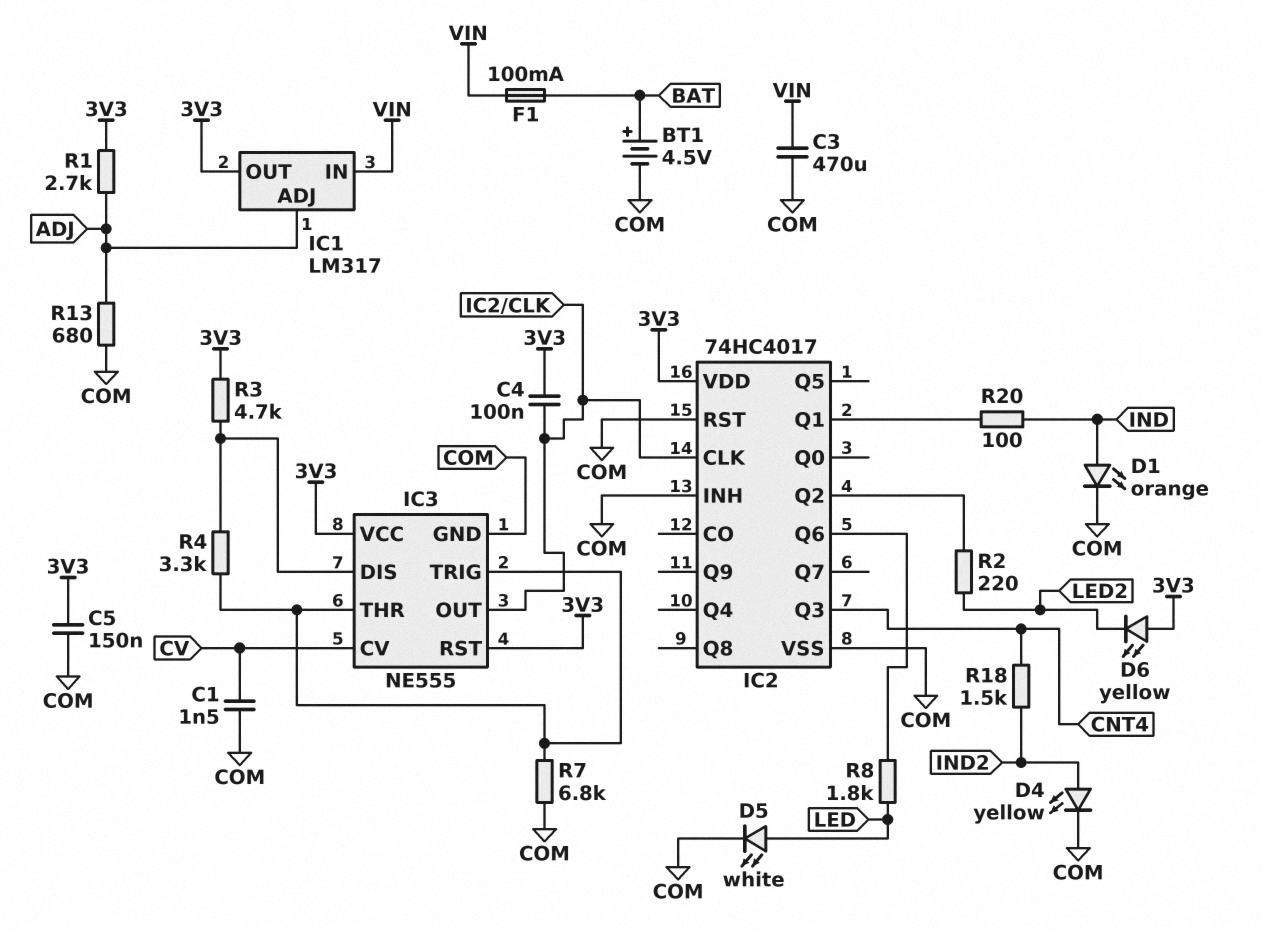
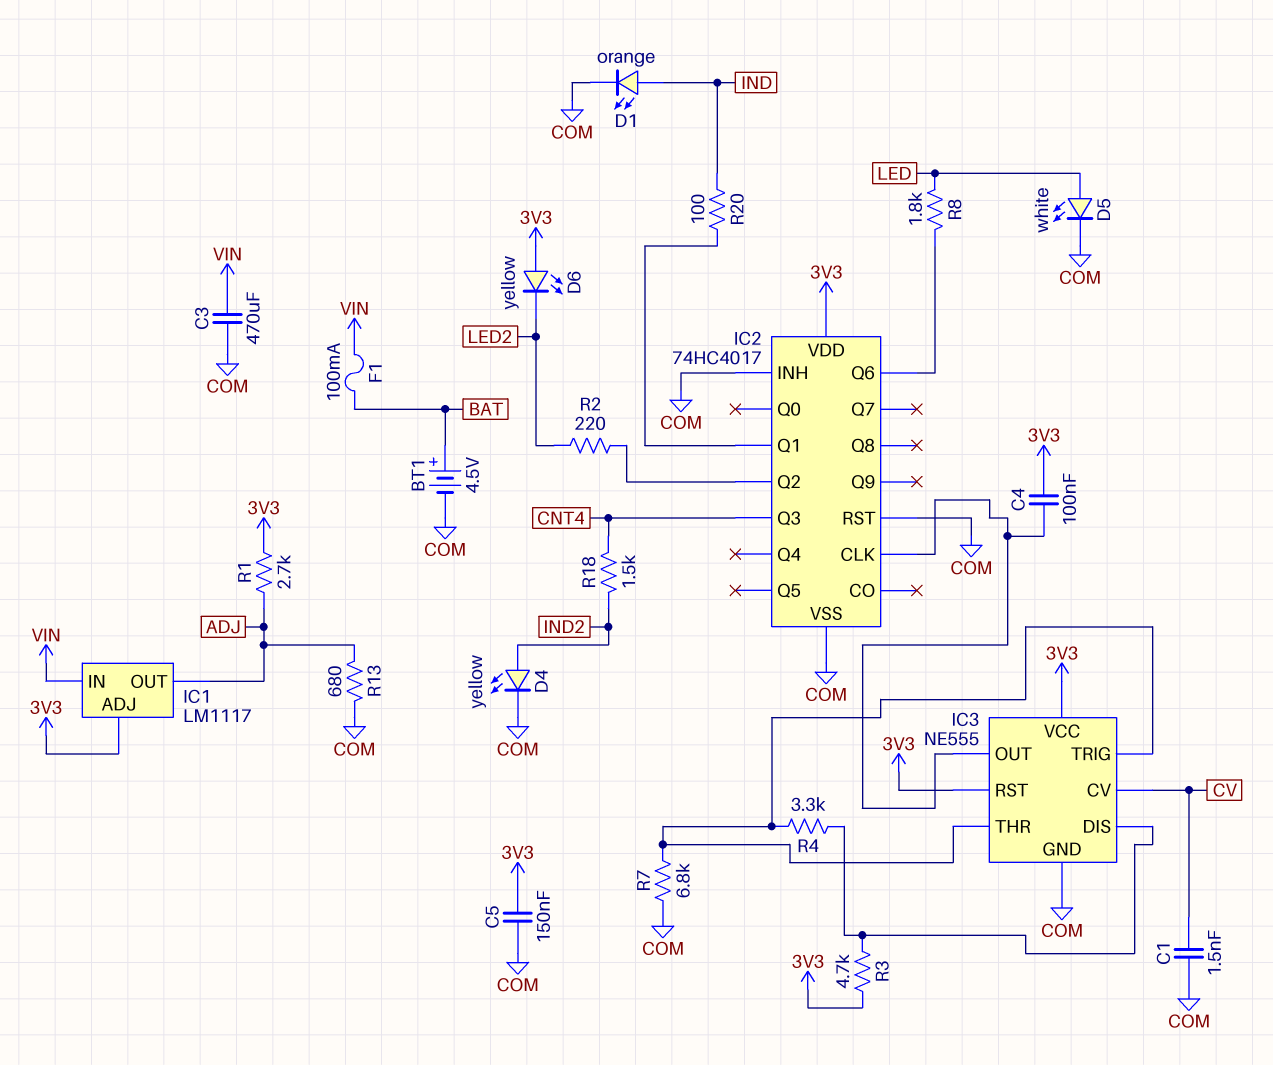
IC1: LM317 -> LM1117
IC1 pin ADJ: ADJ -> 3V3
IC1 pin OUT: 3V3 -> ADJ

